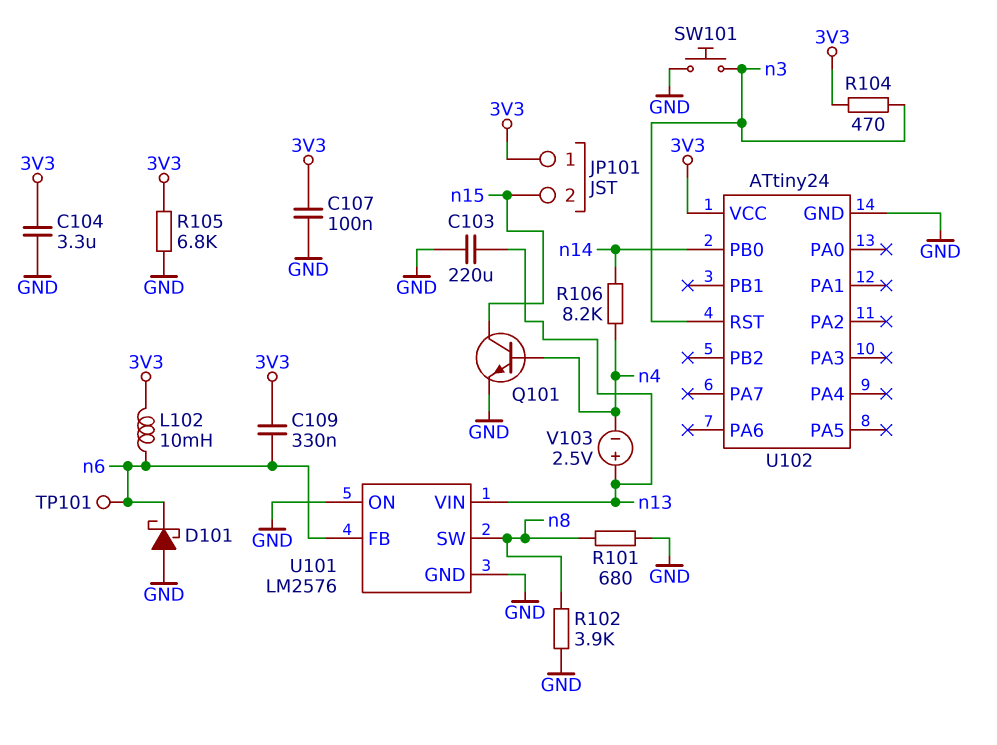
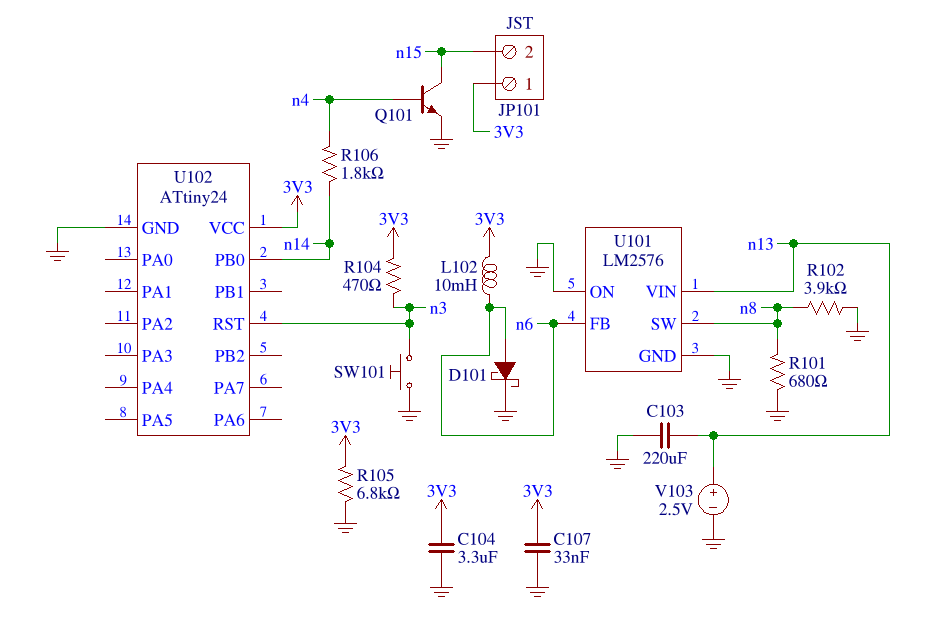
C107: 100nF (3V3, GND) -> 33nF (3V3, GND)
C109: 330nF (3V3, n6) -> none
D101: schottky (A GND, K n6) -> schottky (A n6, K GND)
R106: 8.2k (n4, n14) -> 1.8k (n4, n14)
TP101: test point (n6) -> none
V103: 2.5V (plus n13, minus n4) -> 2.5V (plus n13, minus GND)

